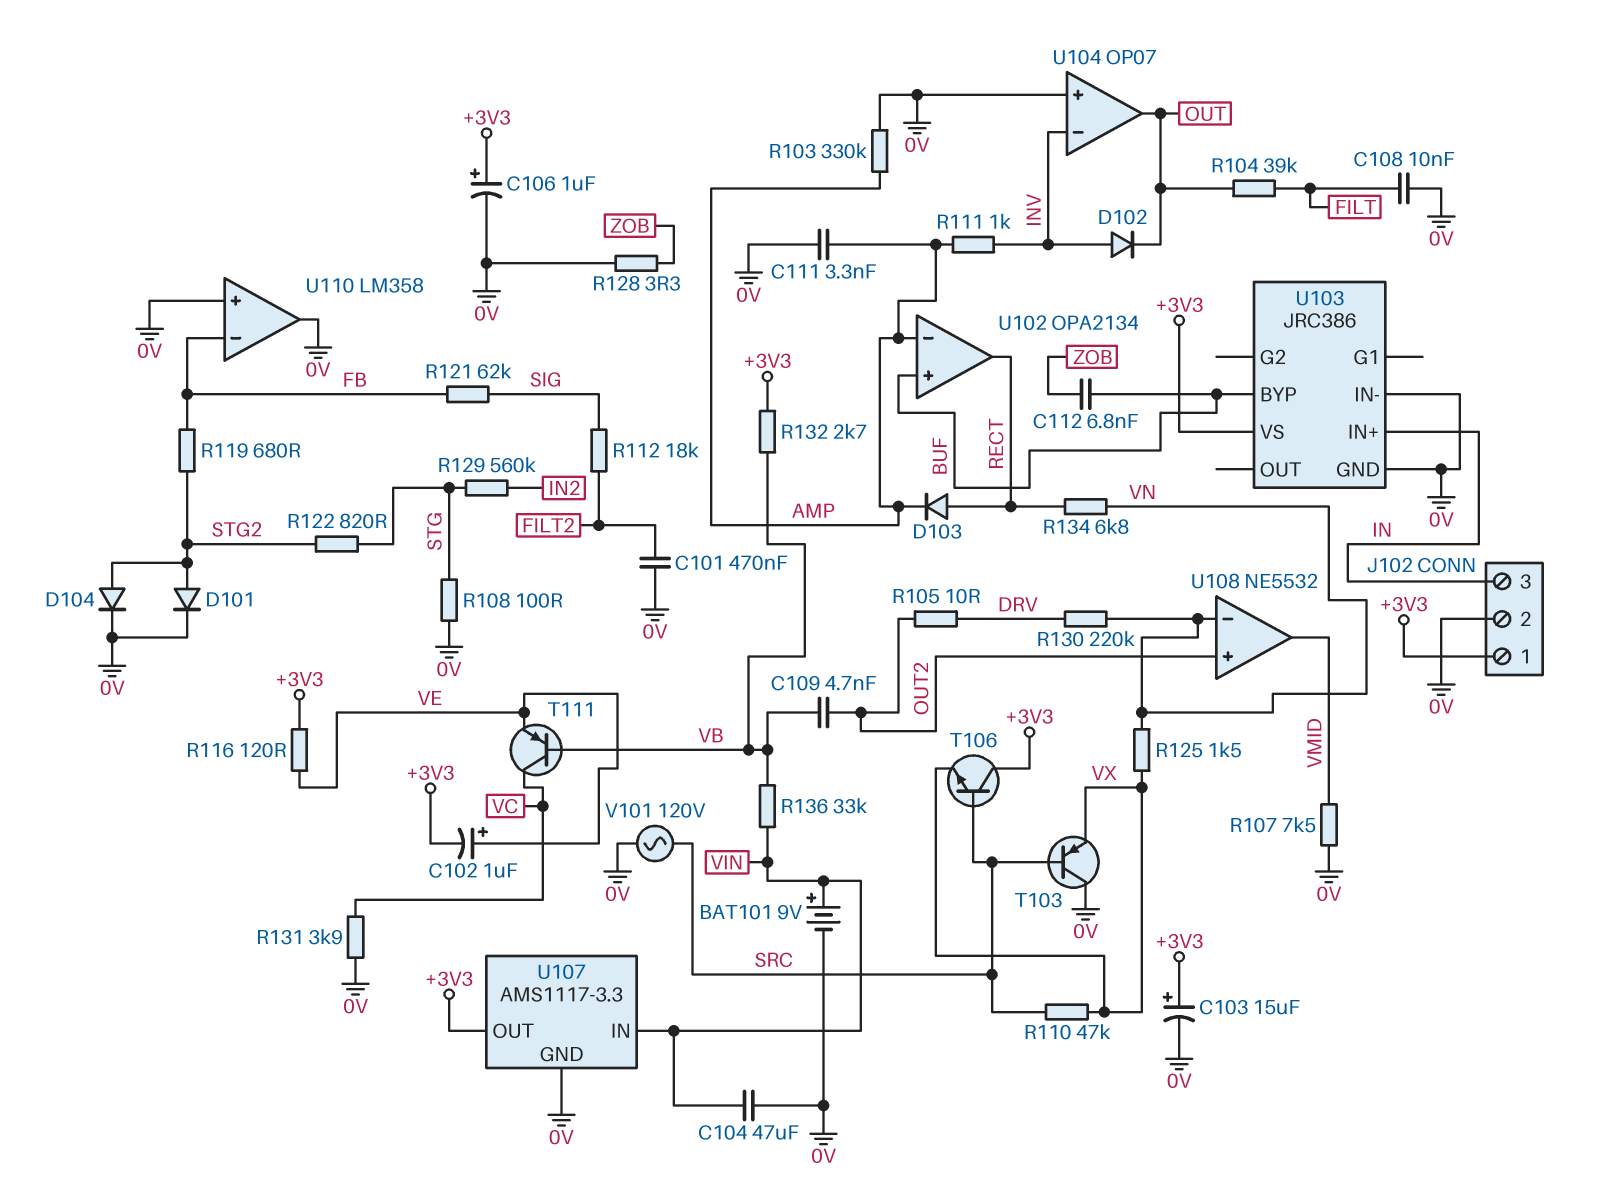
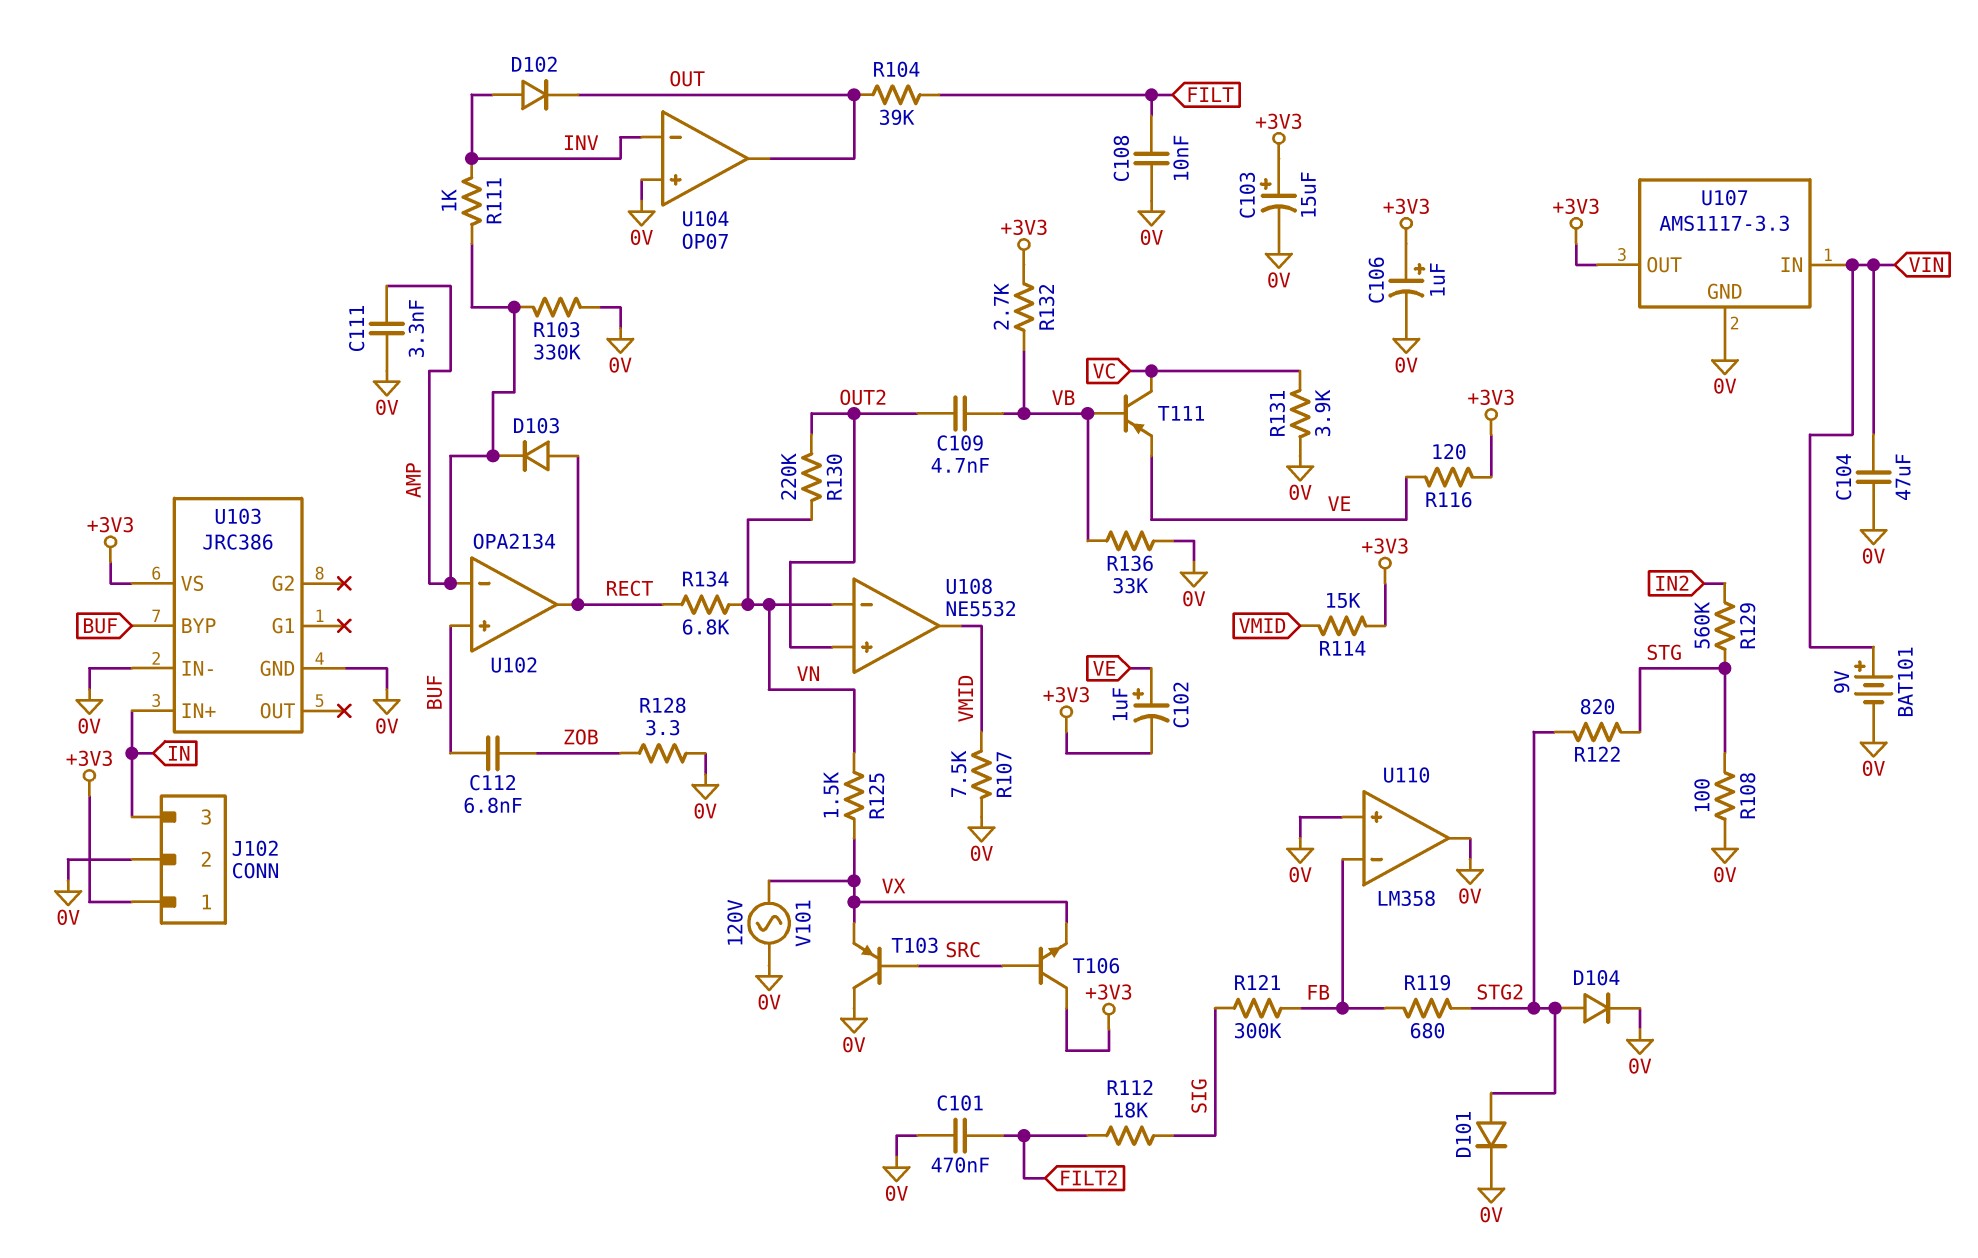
R105: 10 (DRV, OUT2) -> none
R110: 47k (SRC, VX) -> none
R114: none -> 15k (+3V3, VMID)
R121: 62k (FB, SIG) -> 300k (FB, SIG)
R130: 220k (DRV, VN) -> 220k (OUT2, VN)
R136: 33k (VB, VIN) -> 33k (0V, VB)
V101: AC 120V (0V, SRC) -> AC 120V (0V, VX)

